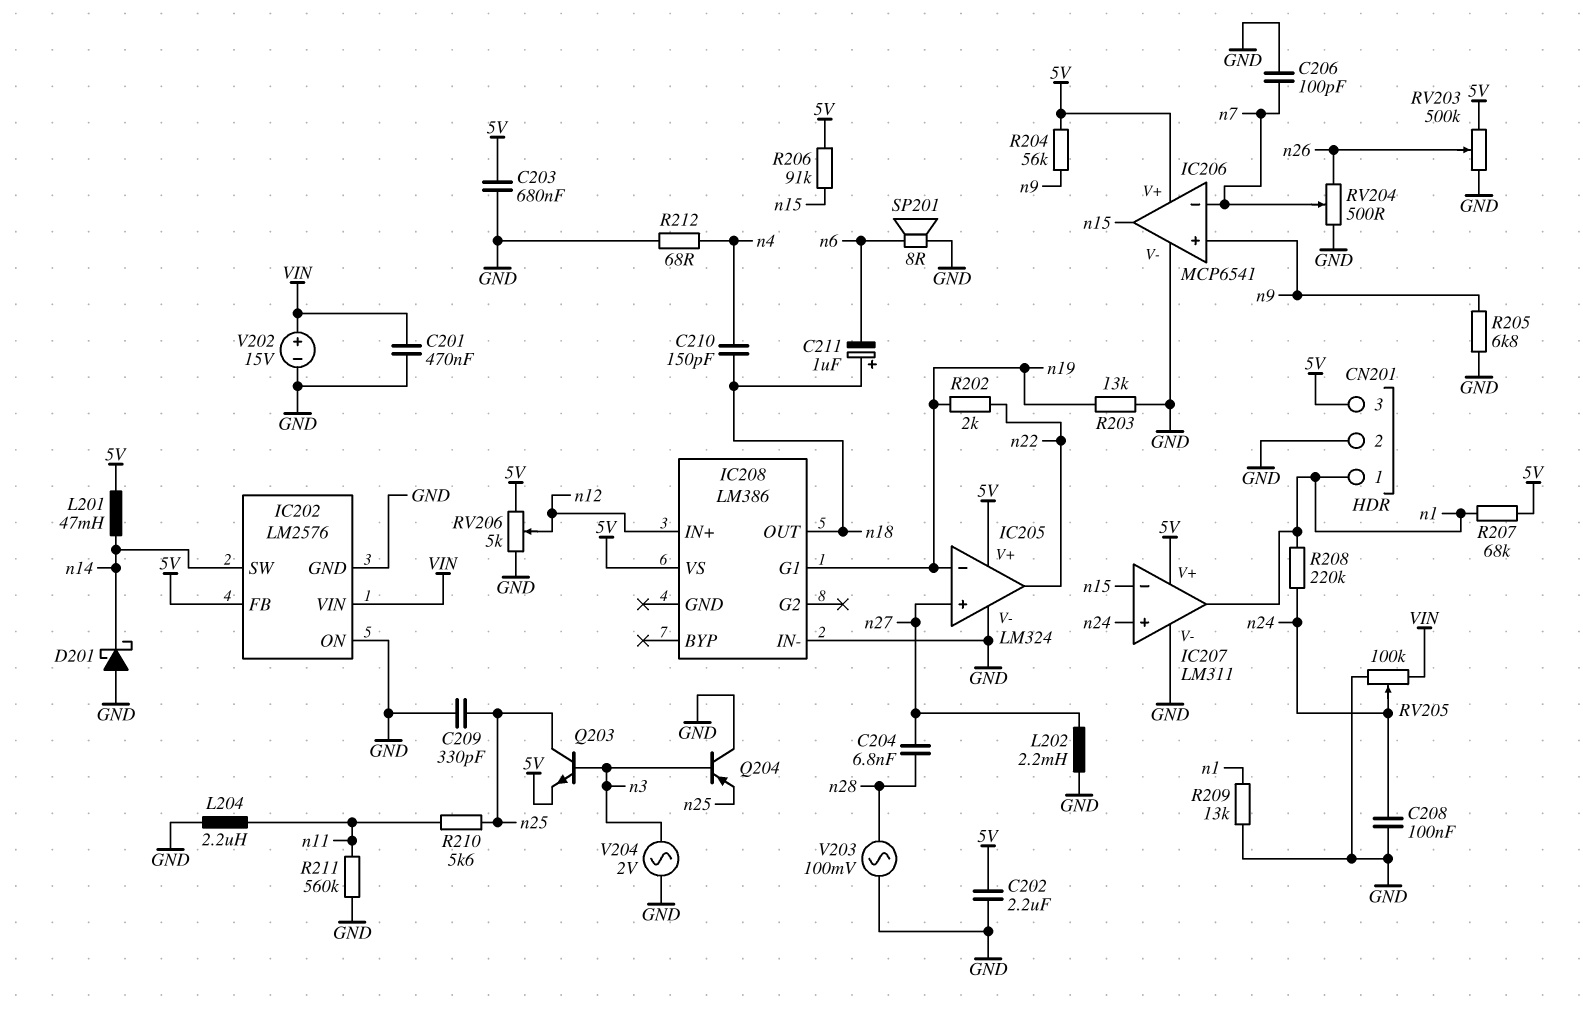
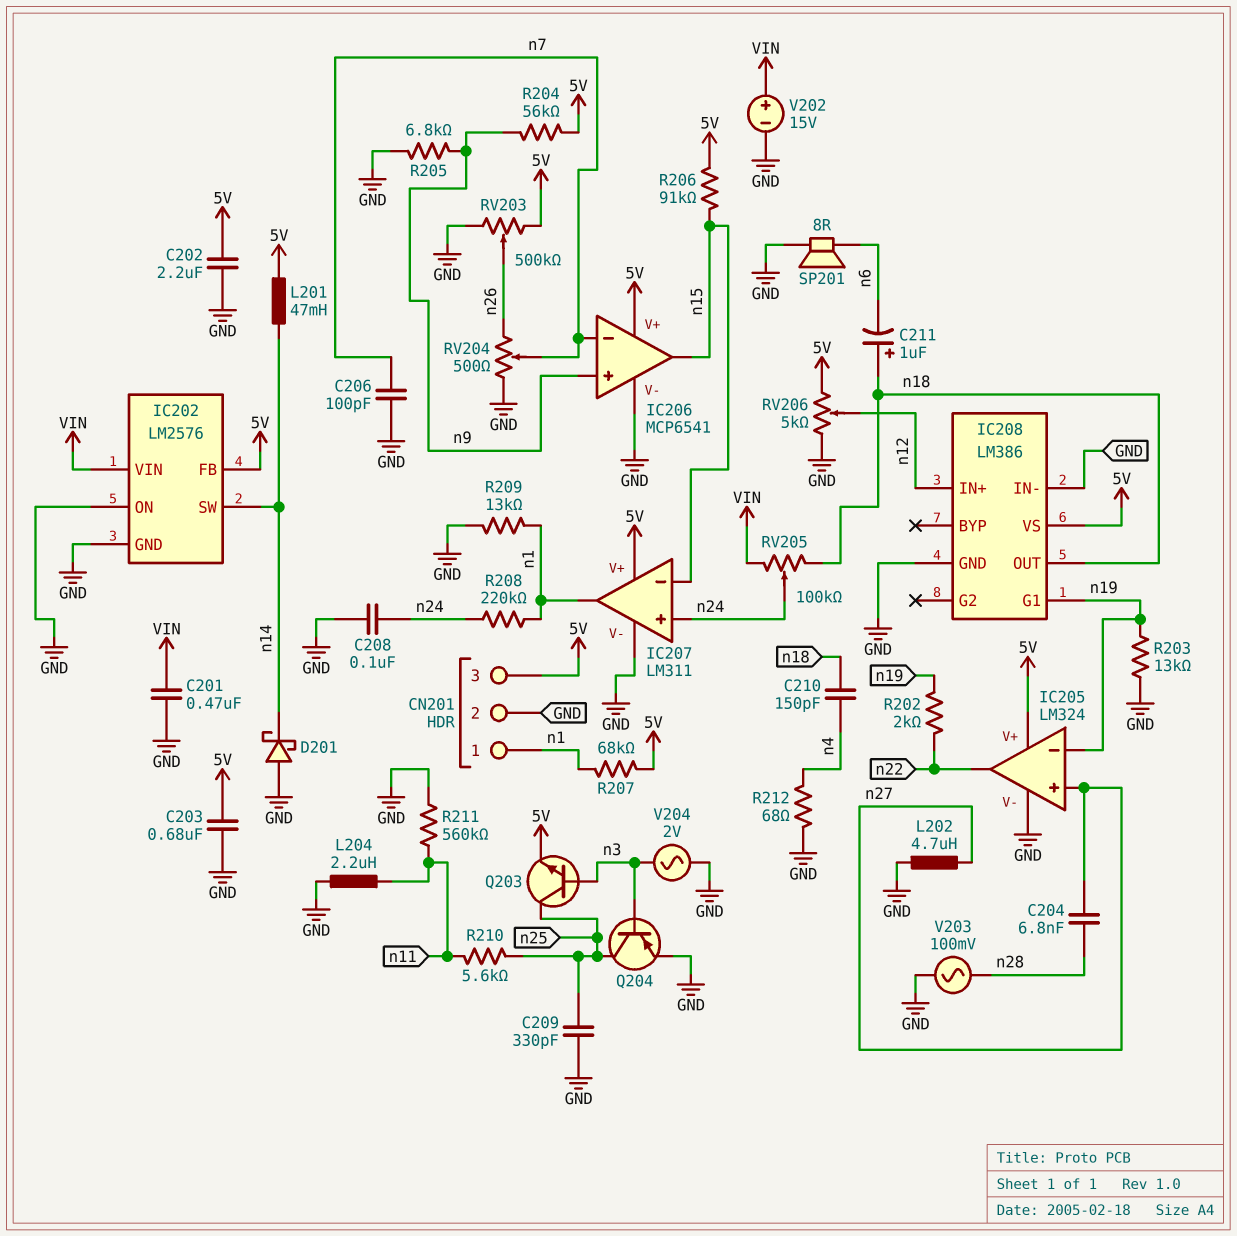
IC208 pin GND: none -> GND
L202: 2.2mH (GND, n27) -> 4.7uH (GND, n27)
Q204: PNP (B n3, C GND, E n25) -> PNP (B n3, C n25, E GND)
RV205: 100k (GND, VIN, wiper n24) -> 100k (VIN, n18, wiper n24)

